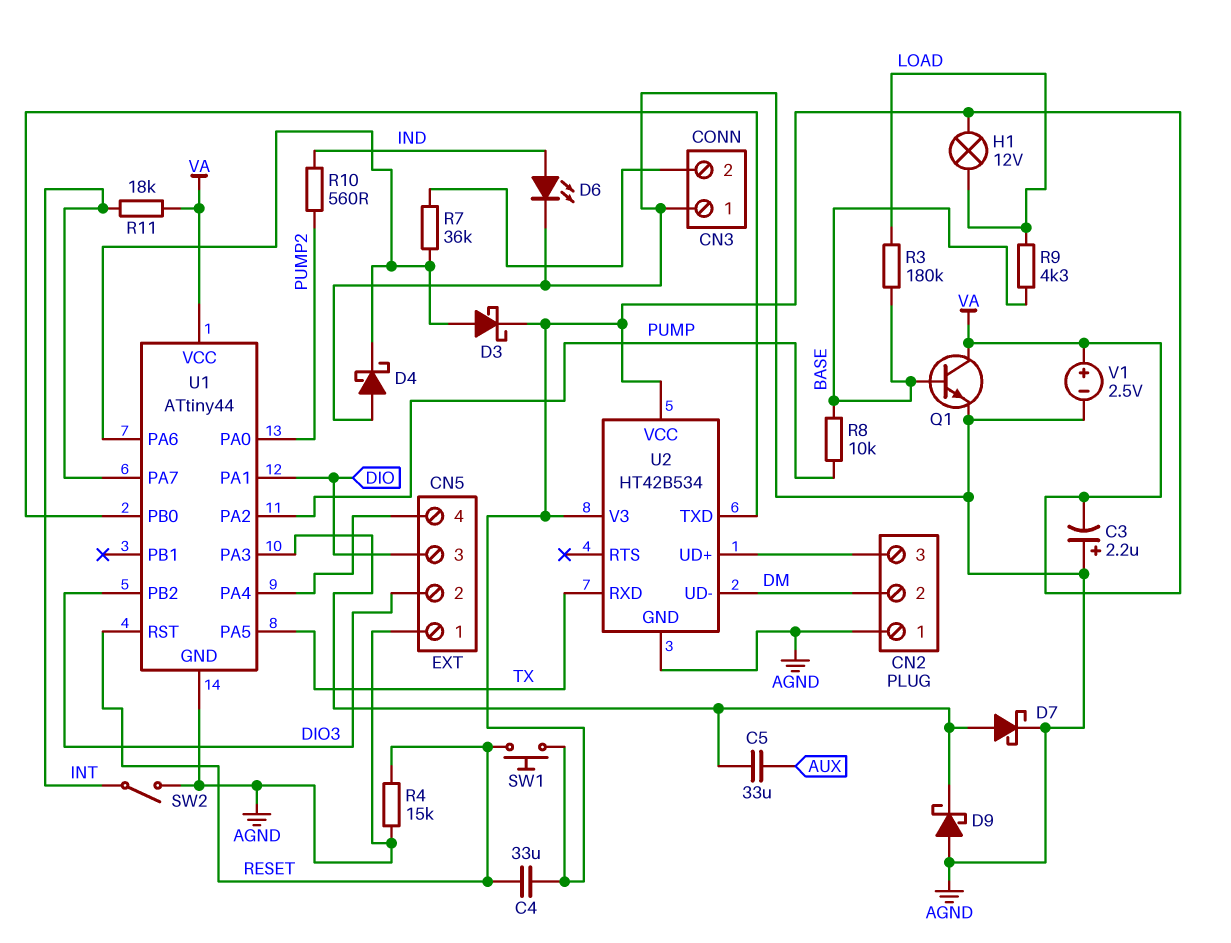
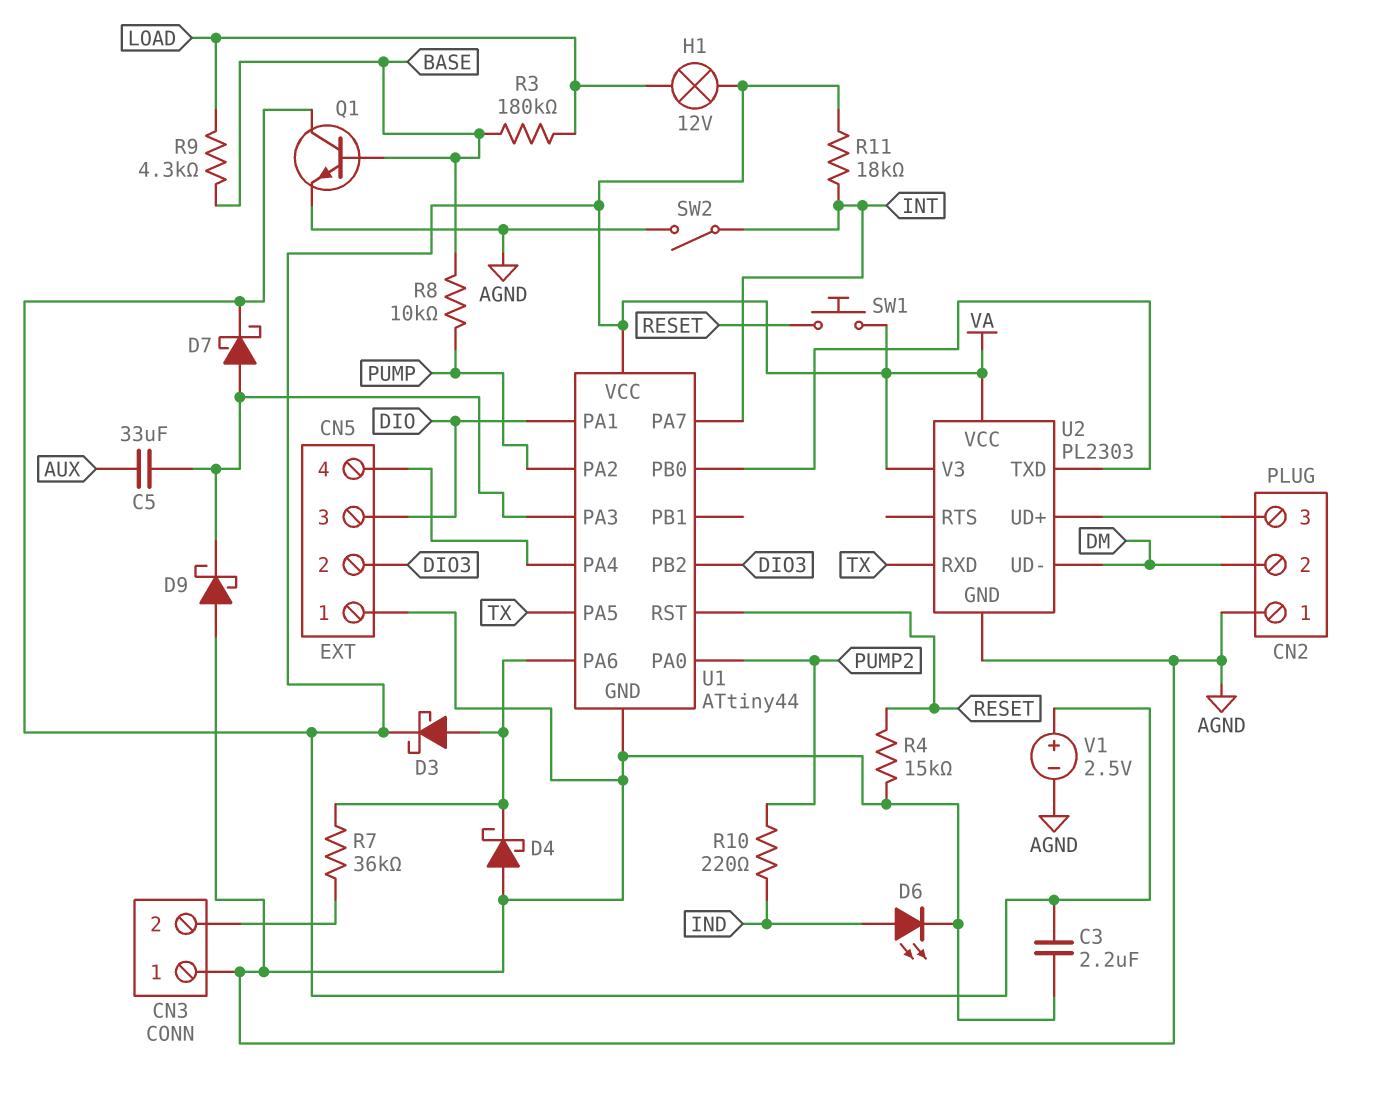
C3: 2.2uF (plus AGND, minus VA) -> 2.2uF (AGND, VA)
C4: 33uF (RESET, VA) -> none
D7: schottky (A U1/PA3, K AGND) -> schottky (A U1/PA3, K VA)
R10: 560 (IND, PUMP2) -> 220 (IND, PUMP2)
U2: HT42B534 -> PL2303

